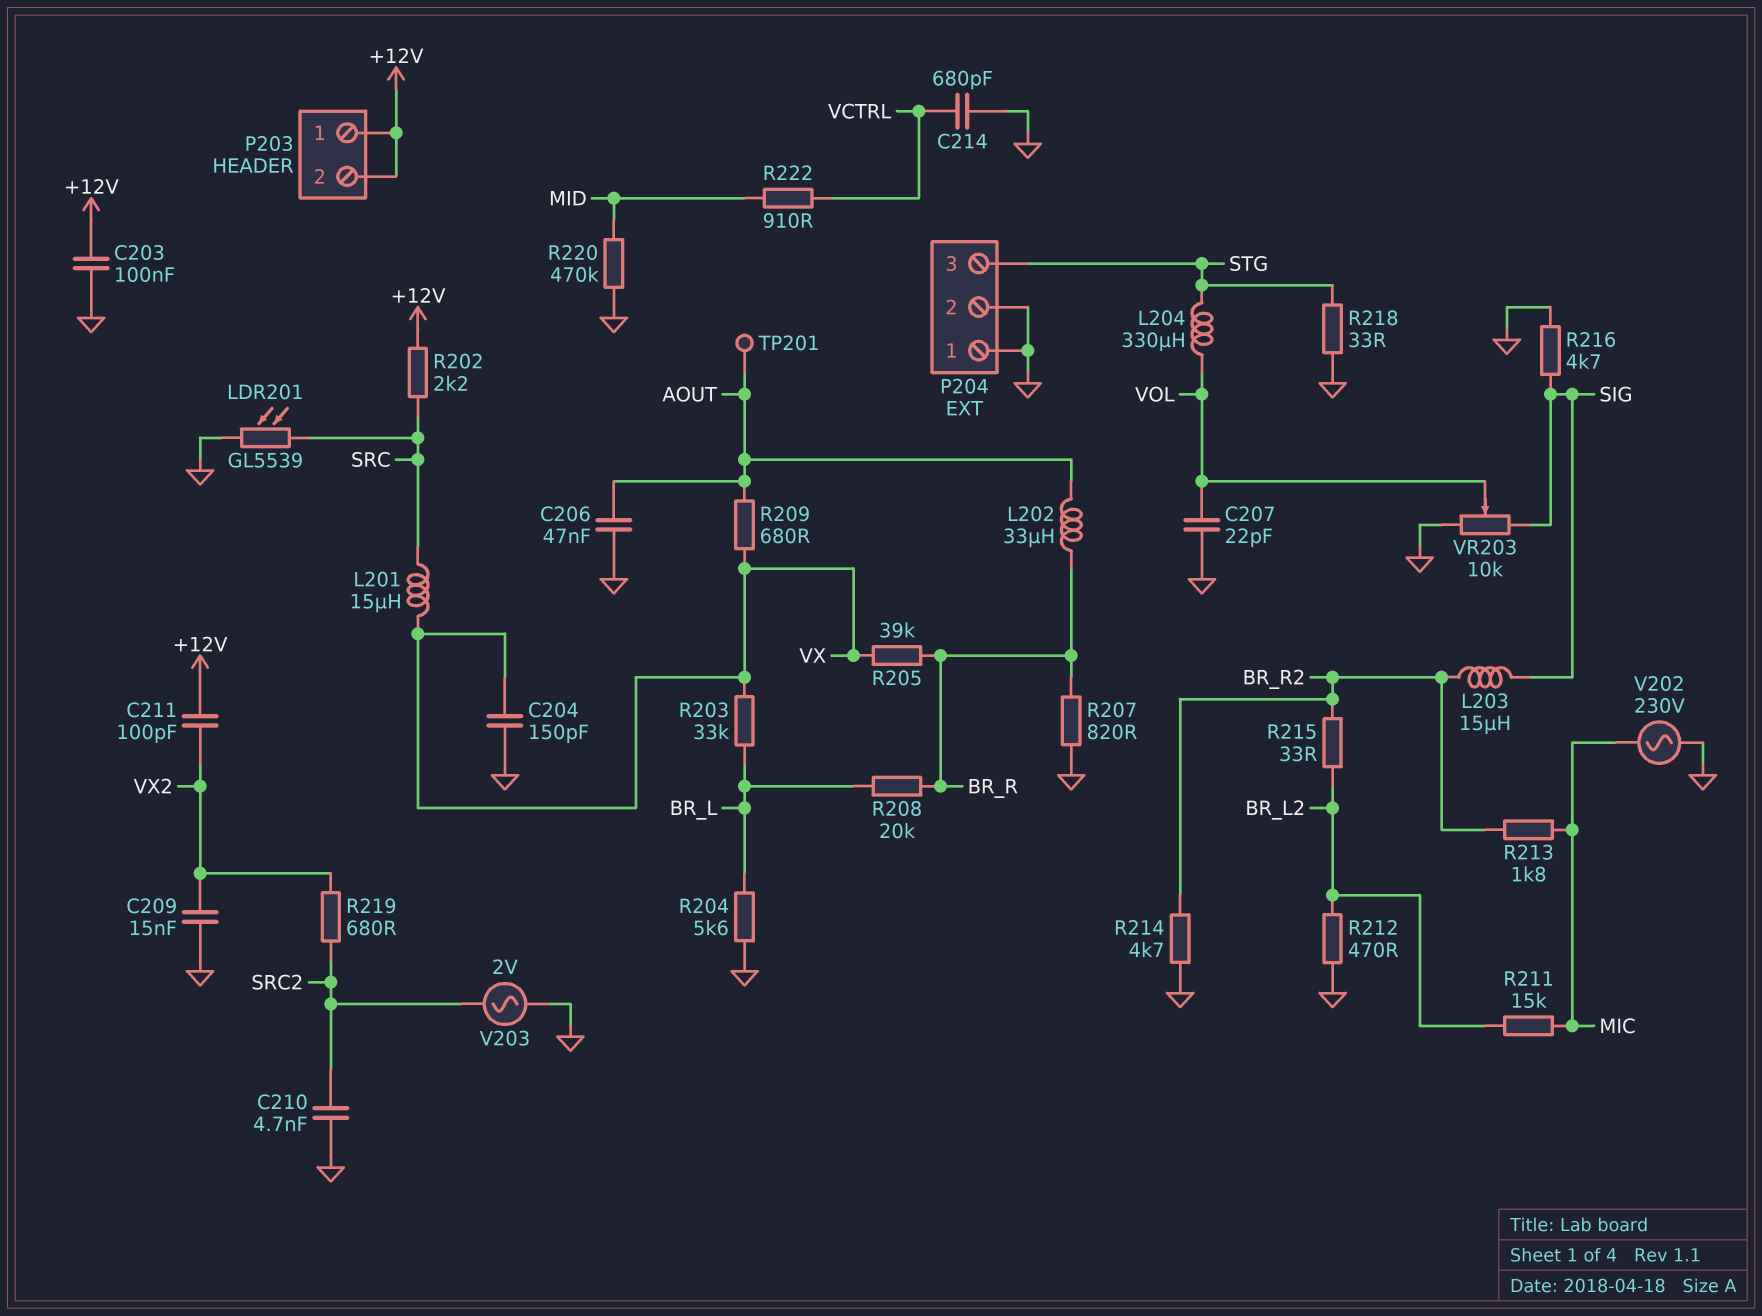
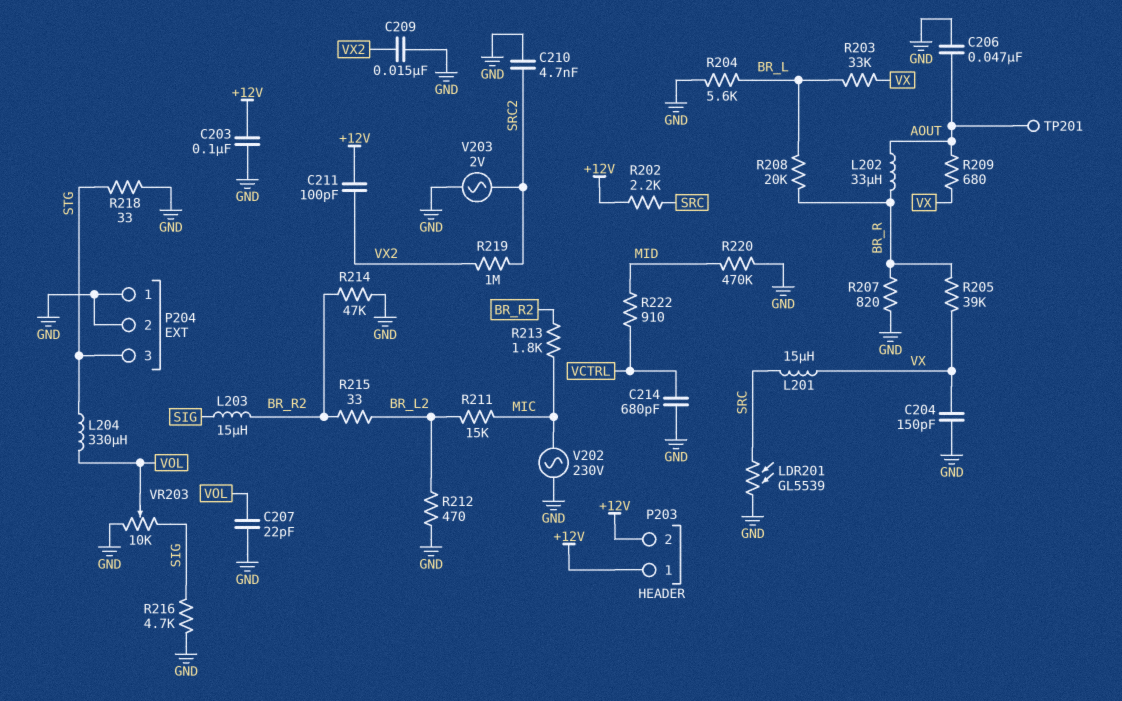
R214: 4.7k (BR_R2, GND) -> 47k (BR_R2, GND)
R219: 680 (SRC2, VX2) -> 1M (SRC2, VX2)

